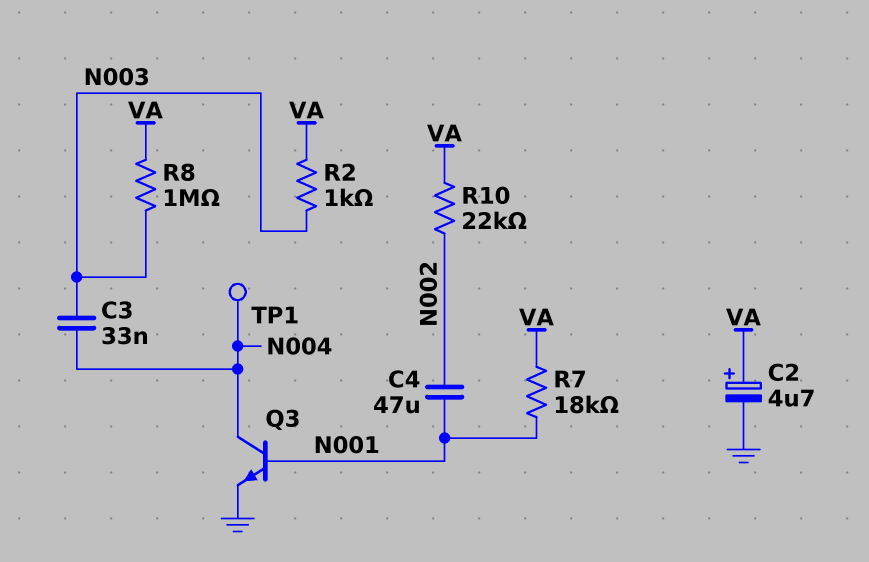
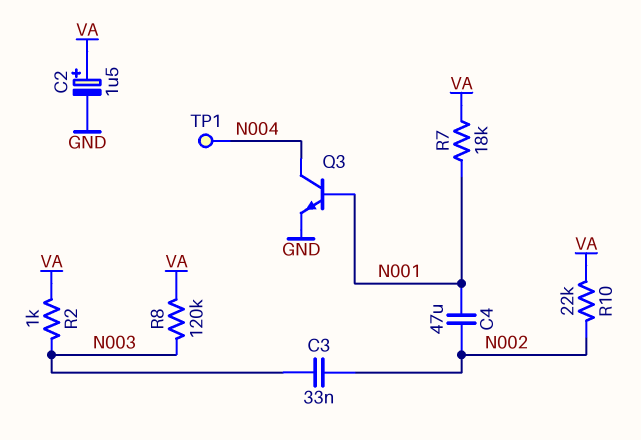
C2: 4.7uF (plus VA, minus GND) -> 1.5uF (plus VA, minus GND)
C3: 33nF (N003, N004) -> 33nF (N002, N003)
R8: 1M (N003, VA) -> 120k (N003, VA)

